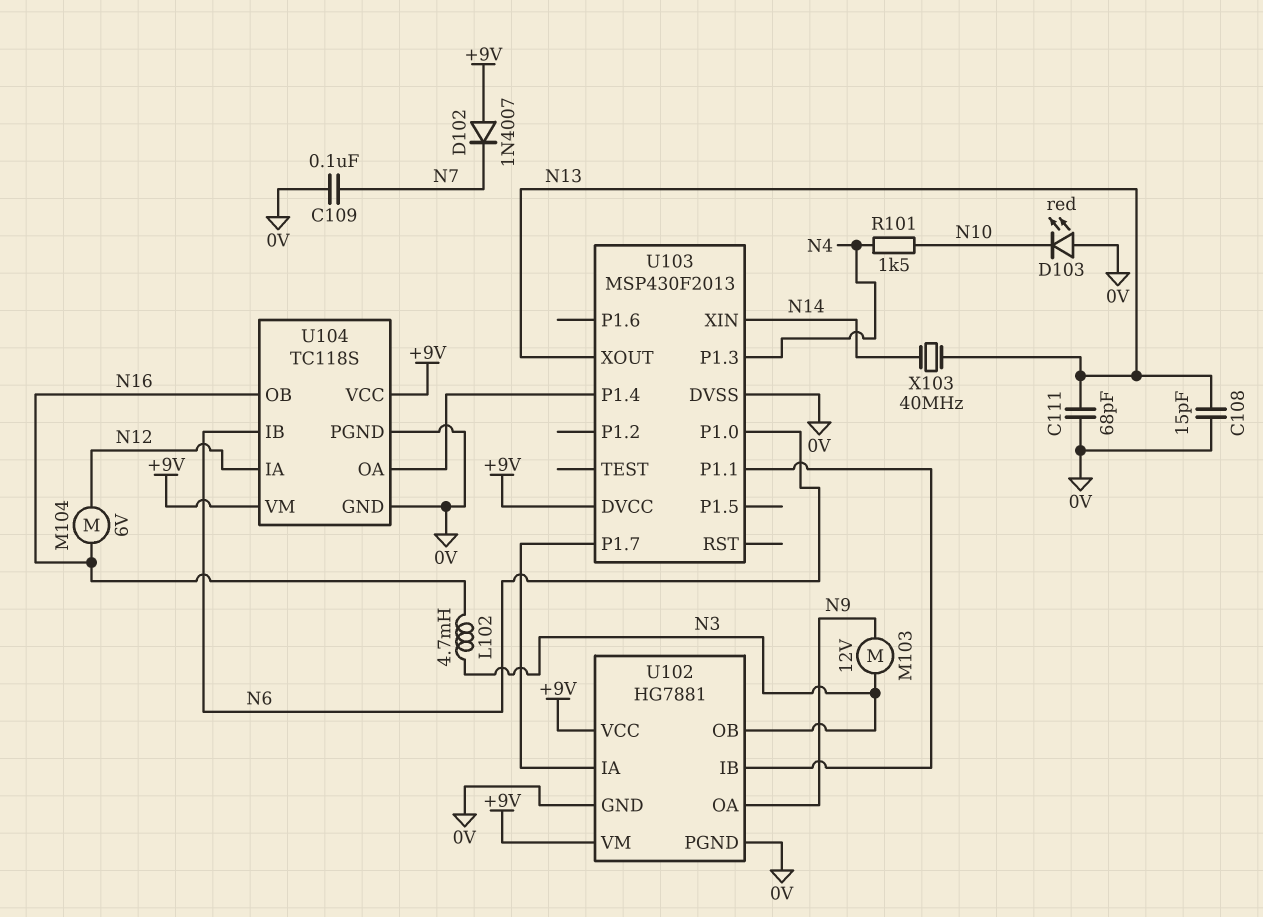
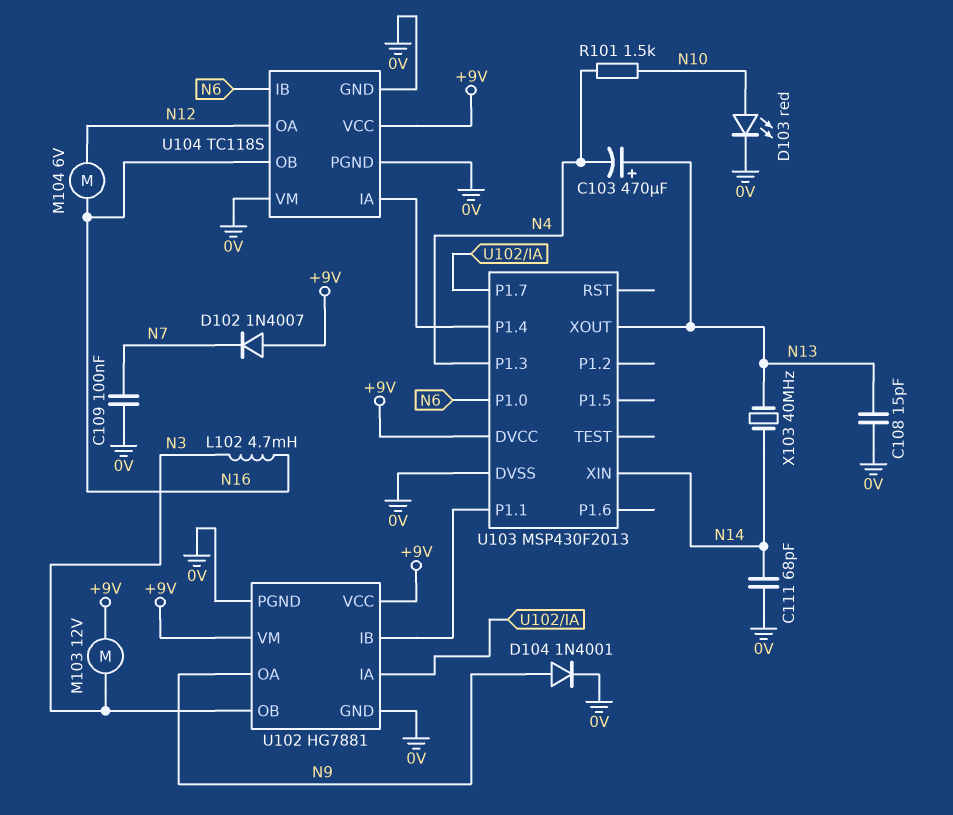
C103: none -> 470uF (plus N13, minus N4)
C111: 68pF (0V, N13) -> 68pF (0V, N14)
D103: LED red (A 0V, K N10) -> LED red (A N10, K 0V)
D104: none -> diode 1N4001 (A N9, K 0V)
M103: motor 12V (N3, N9) -> motor 12V (+9V, N3)
U104 pin IA: N12 -> U103/P1.4
U104 pin OA: U103/P1.4 -> N12
U104 pin VM: +9V -> 0V

